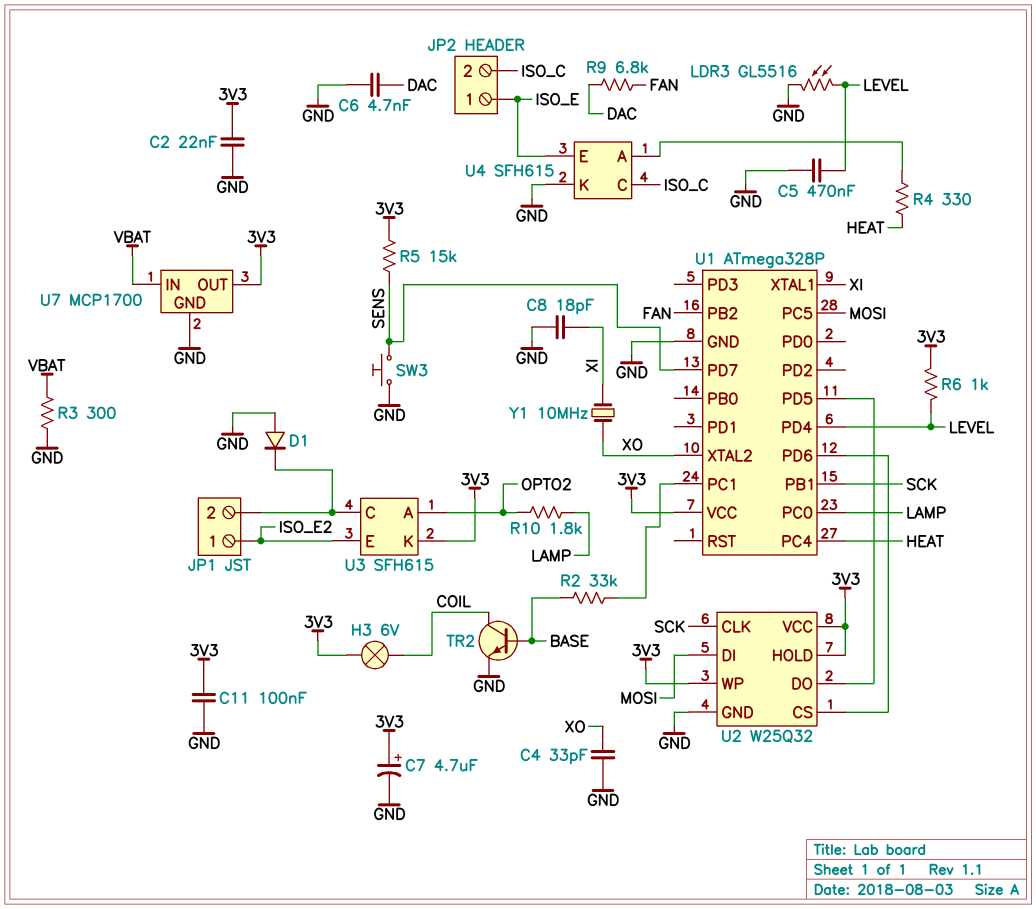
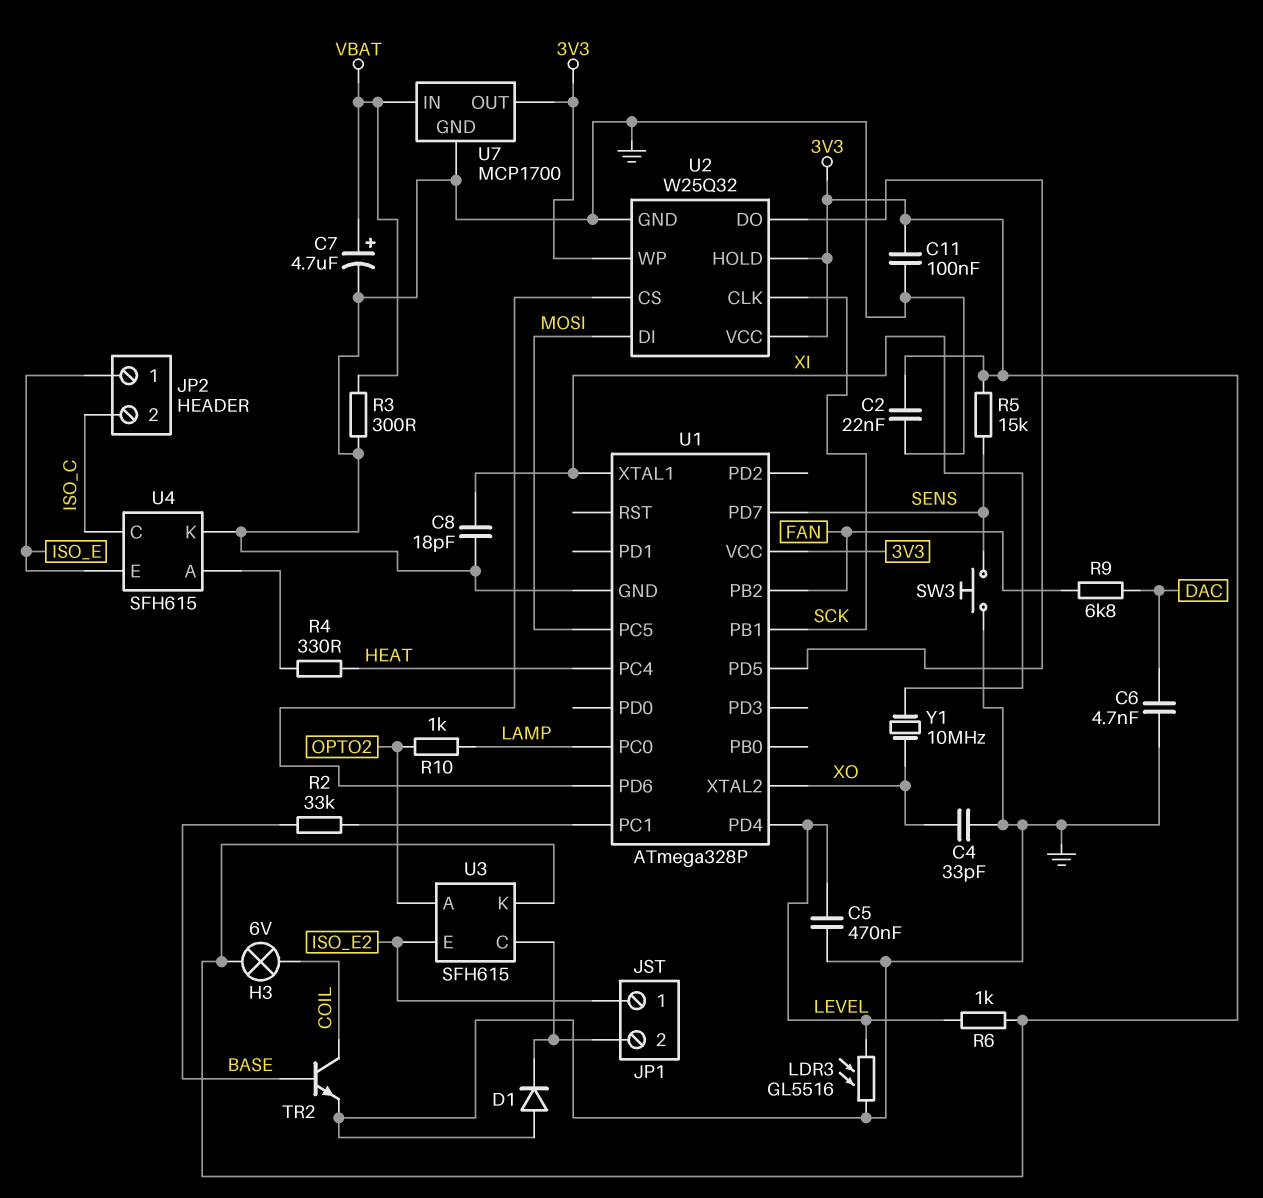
C7: 4.7uF (plus 3V3, minus GND) -> 4.7uF (plus VBAT, minus GND)
R10: 1.8k (LAMP, OPTO2) -> 1k (LAMP, OPTO2)

